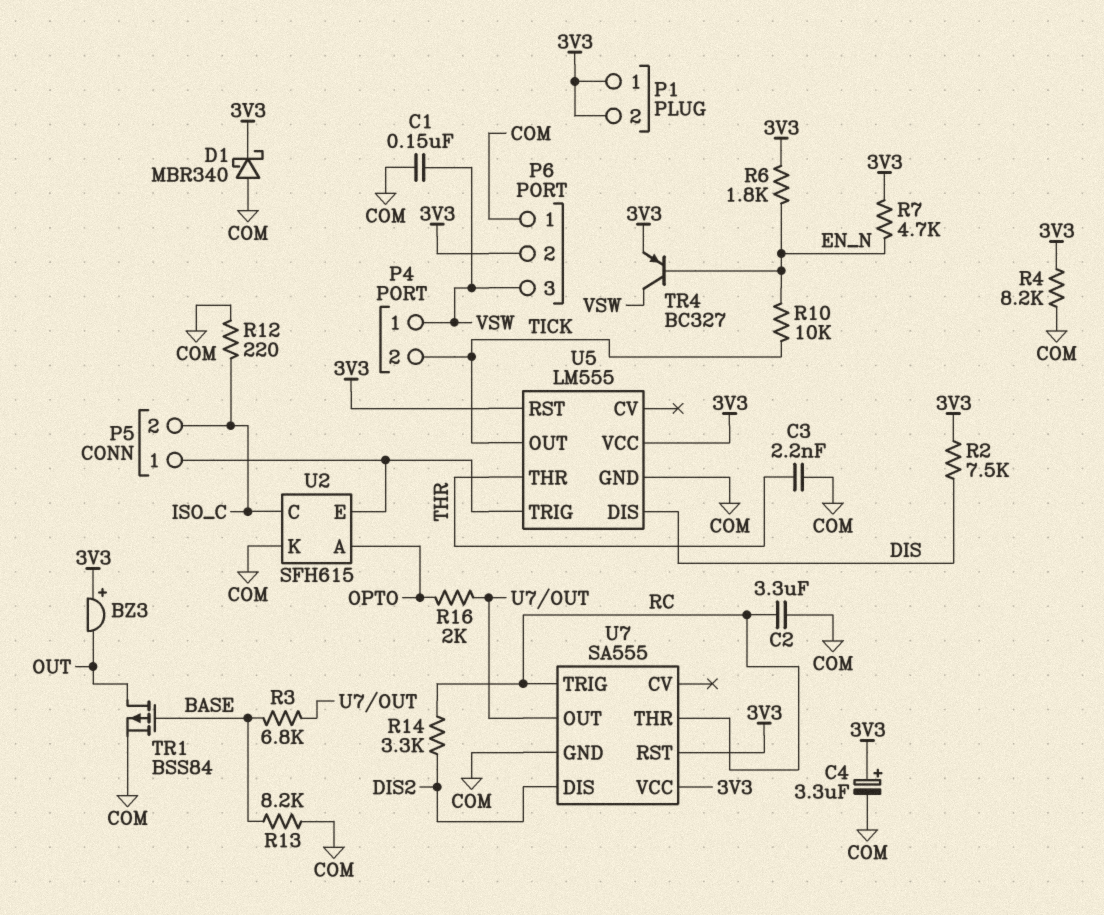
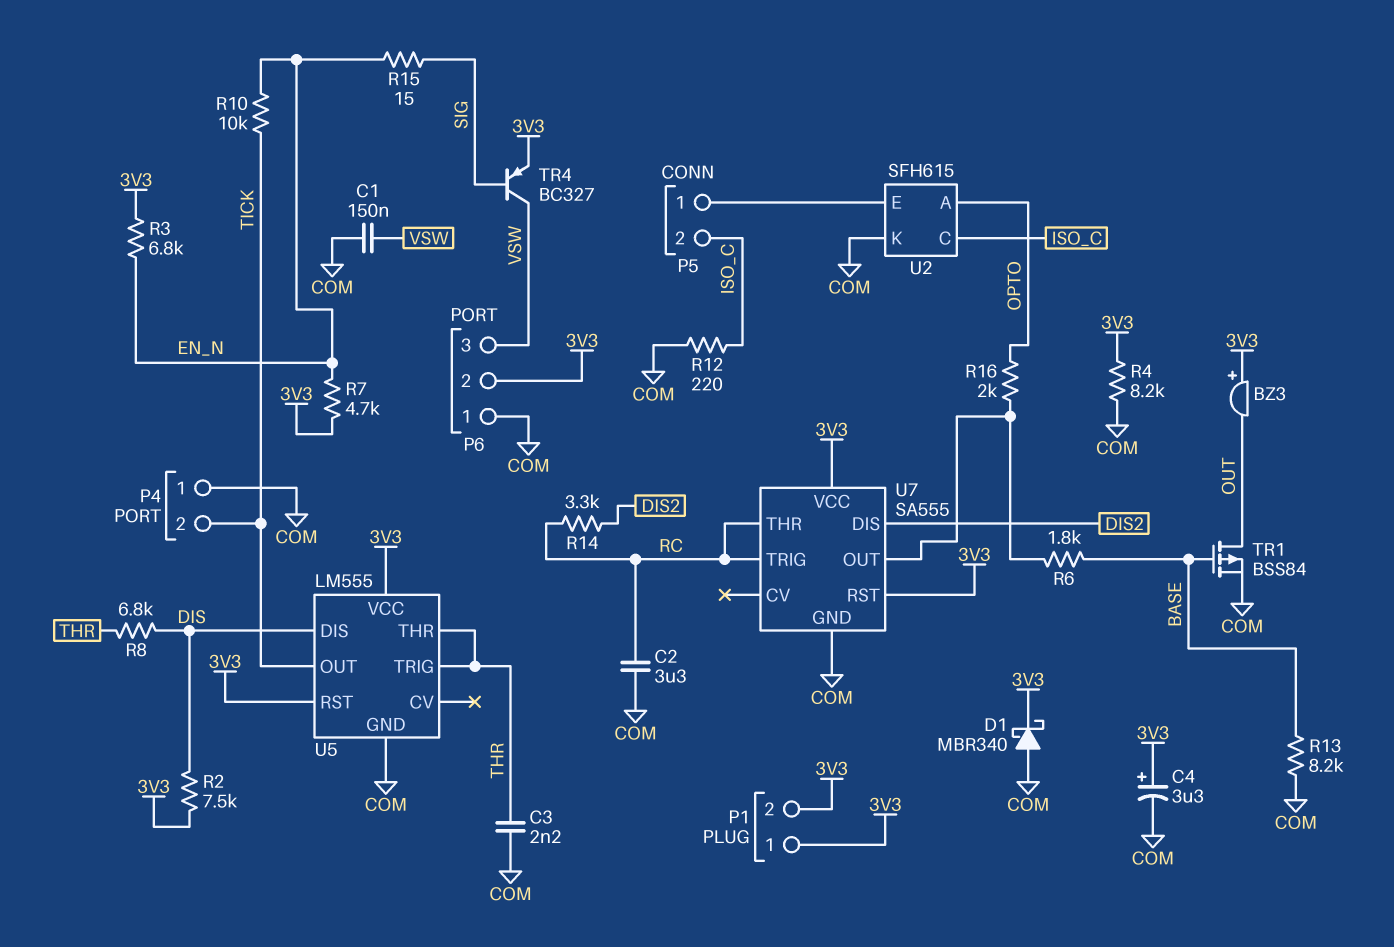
P4 pin 1: VSW -> COM
R3: 6.8k (BASE, U7/OUT) -> 6.8k (3V3, EN_N)
R6: 1.8k (3V3, EN_N) -> 1.8k (BASE, U7/OUT)
R8: none -> 6.8k (DIS, THR)
R15: none -> 15 (EN_N, SIG)
TR4: PNP BC327 (B EN_N, C VSW, E 3V3) -> PNP BC327 (B SIG, C VSW, E 3V3)
U5 pin TRIG: P5/1 -> THR

